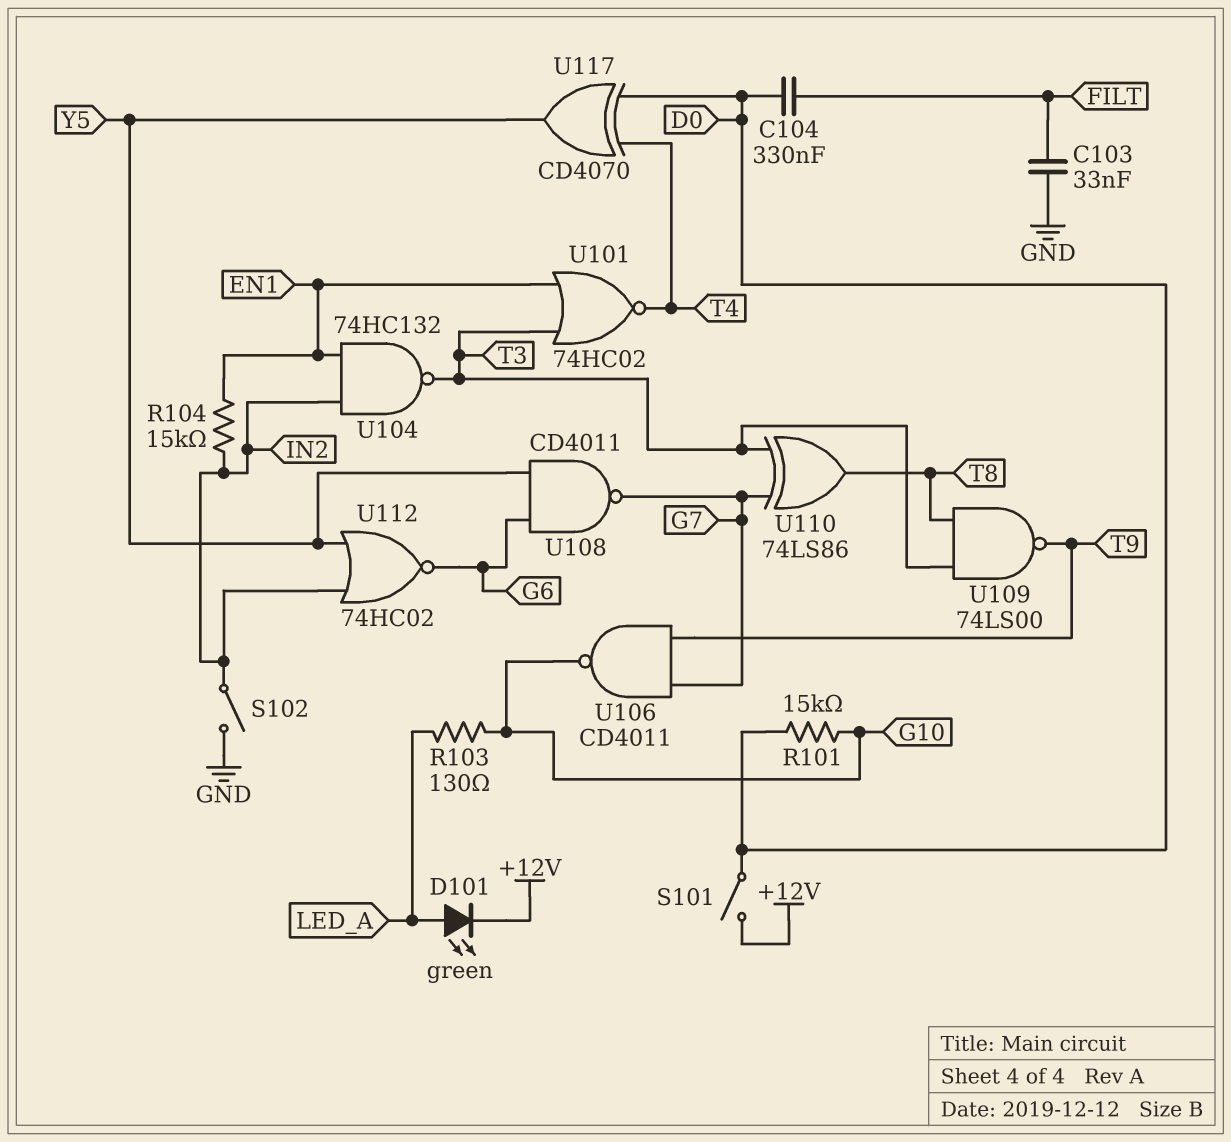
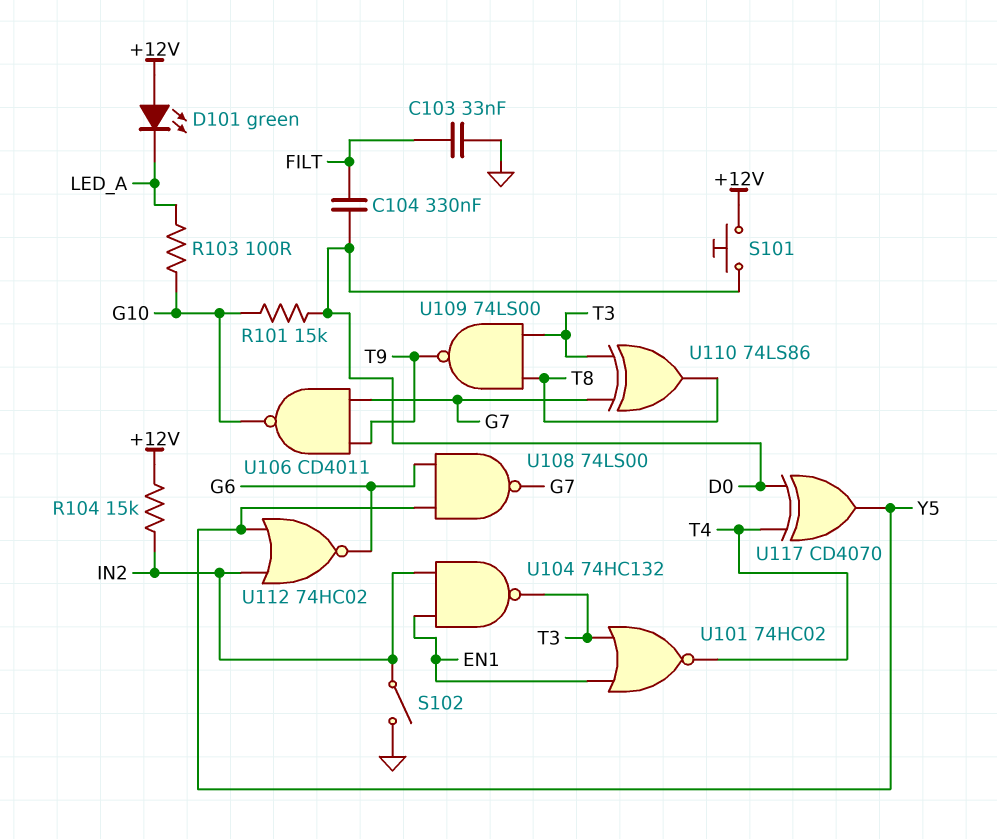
D101: LED green (A LED_A, K +12V) -> LED green (A +12V, K LED_A)
R103: 130 (G10, LED_A) -> 100 (G10, LED_A)
R104: 15k (EN1, IN2) -> 15k (+12V, IN2)
S101: switch (+12V, D0) -> button (+12V, D0)
U108: NAND CD4011 (in G6, in Y5, out G7) -> NAND 74LS00 (in G6, in Y5, out G7)

